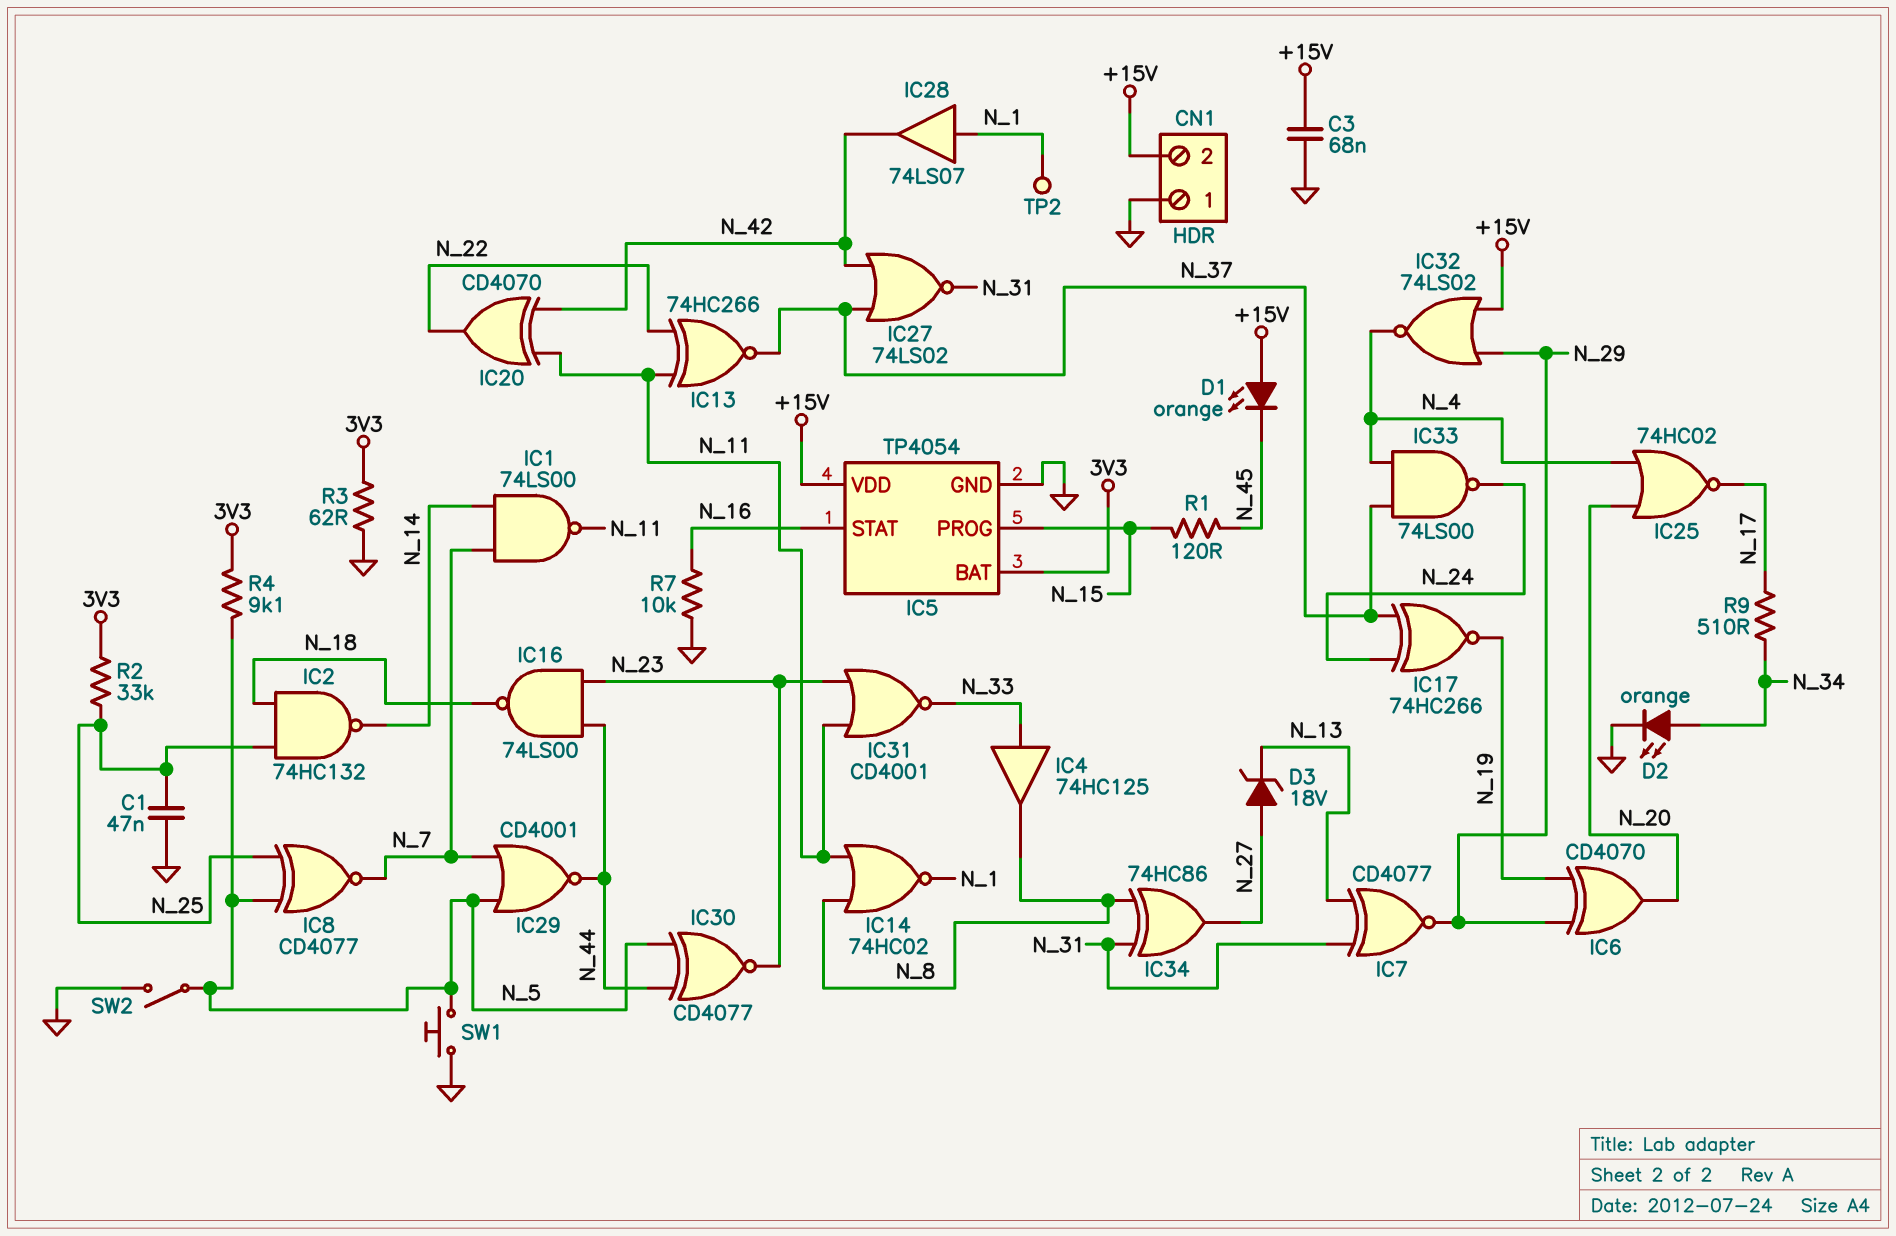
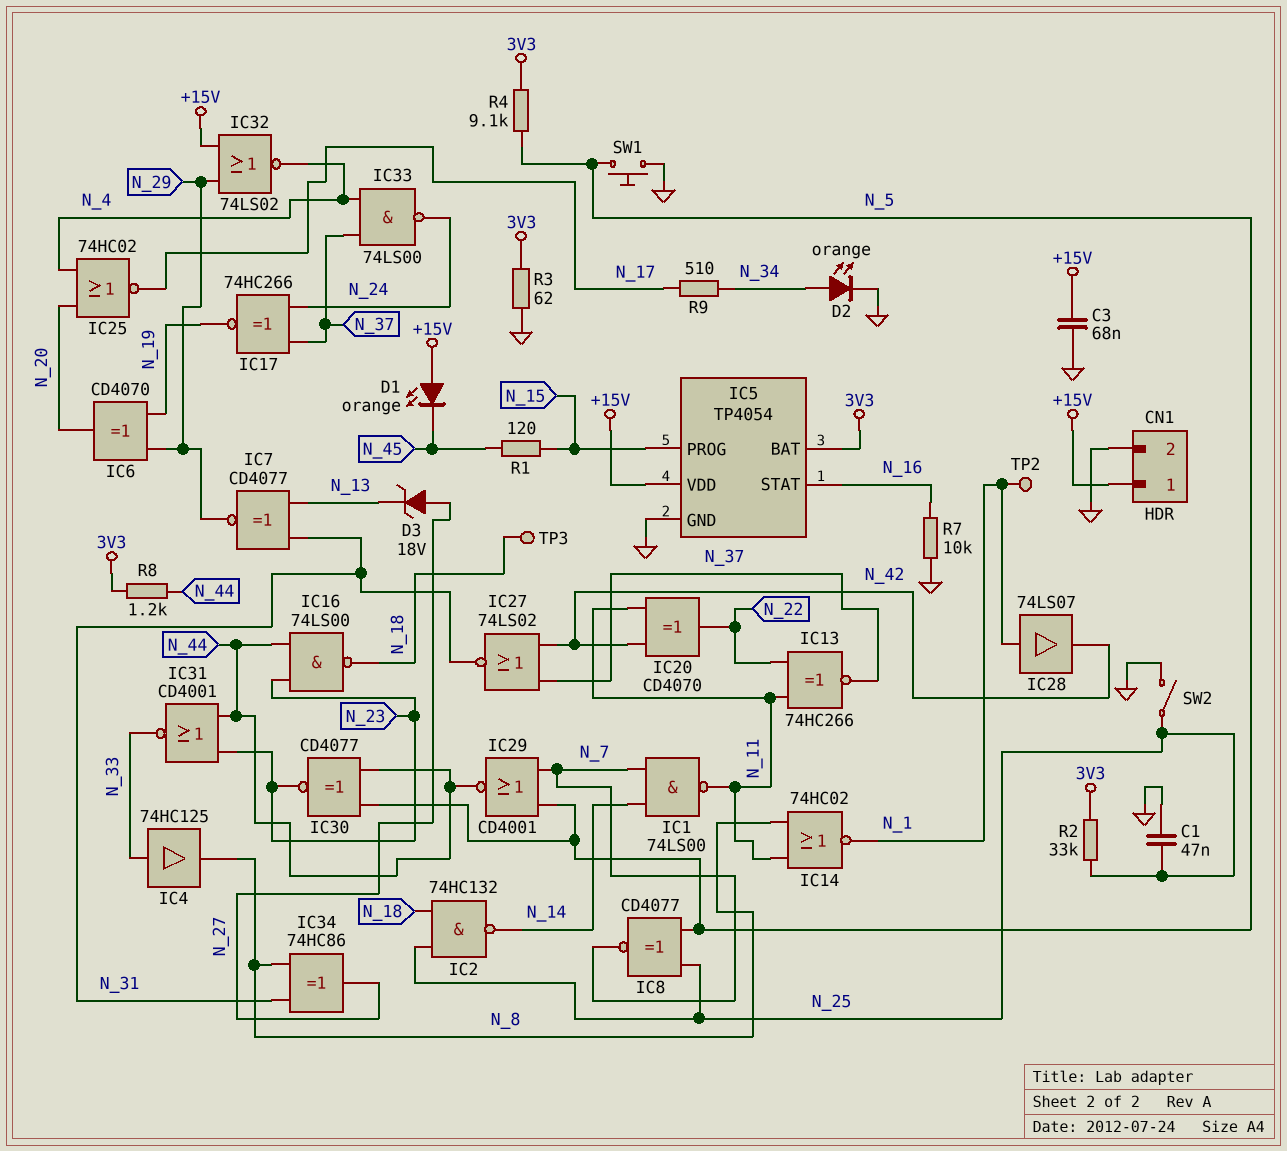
CN1 pin 1: GND -> +15V
CN1 pin 2: +15V -> GND
IC31: NOR CD4001 (in N_11, in N_23, out N_33) -> NOR CD4001 (in N_23, in N_44, out N_33)
R8: none -> 1.2k (3V3, N_44)
SW2: switch (GND, N_5) -> switch (GND, N_25)
TP3: none -> test point (N_18)

